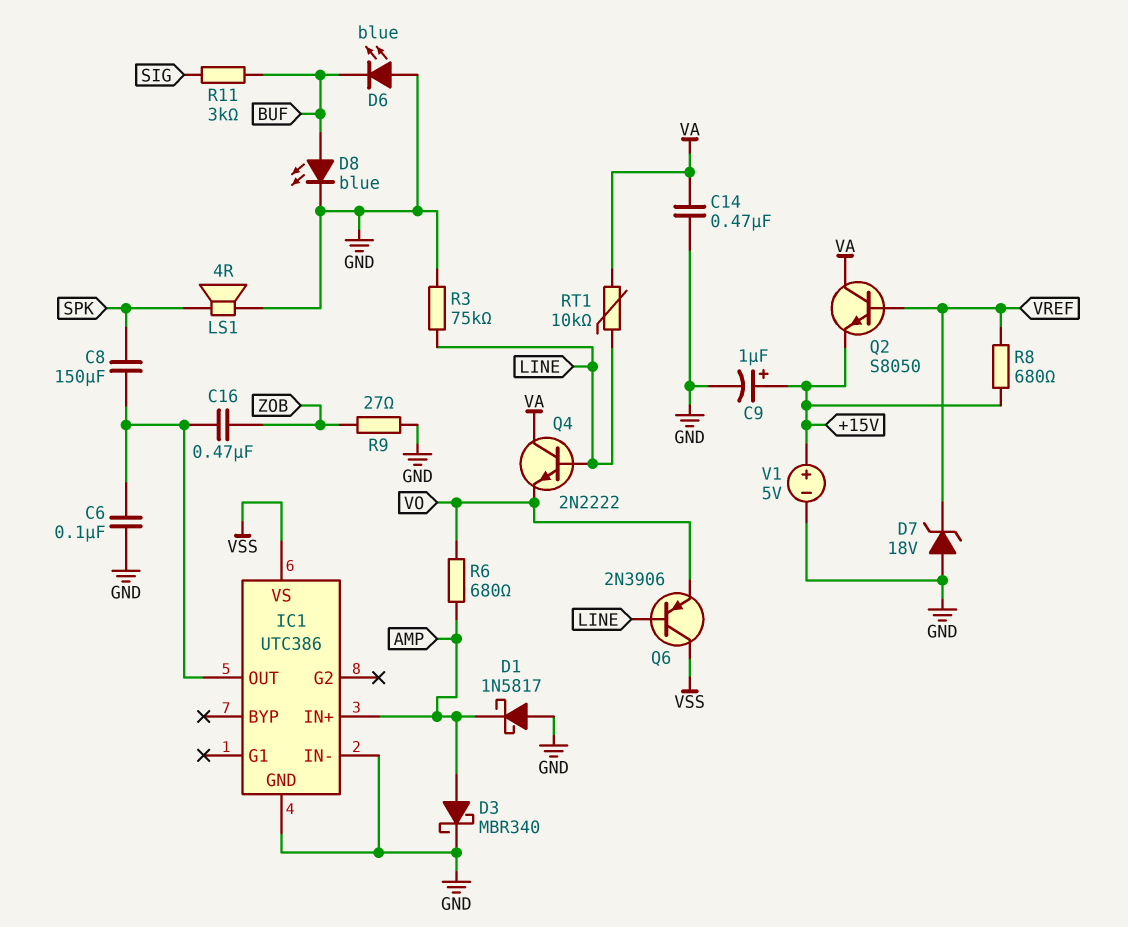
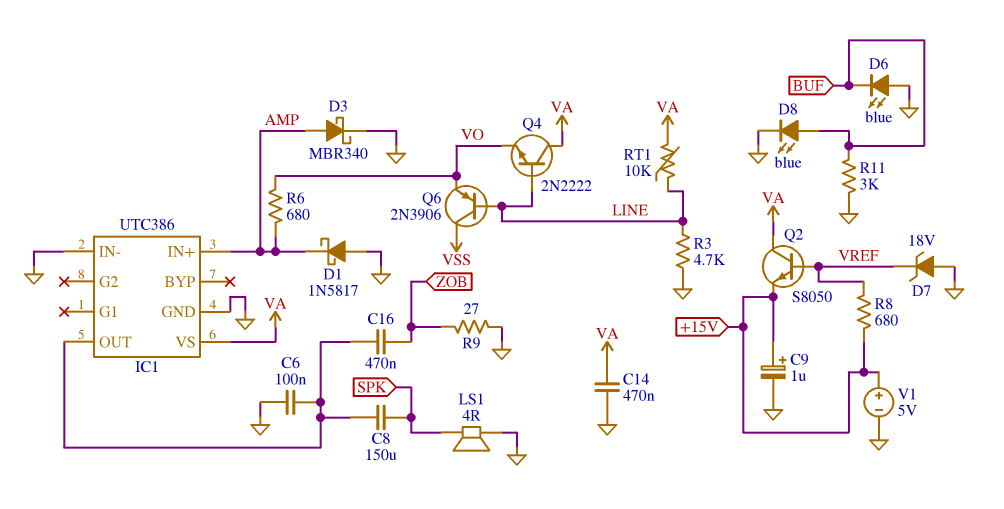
IC1 pin VS: VSS -> VA
R3: 75k (GND, LINE) -> 4.7k (GND, LINE)
R11: 3k (BUF, SIG) -> 3k (BUF, GND)

